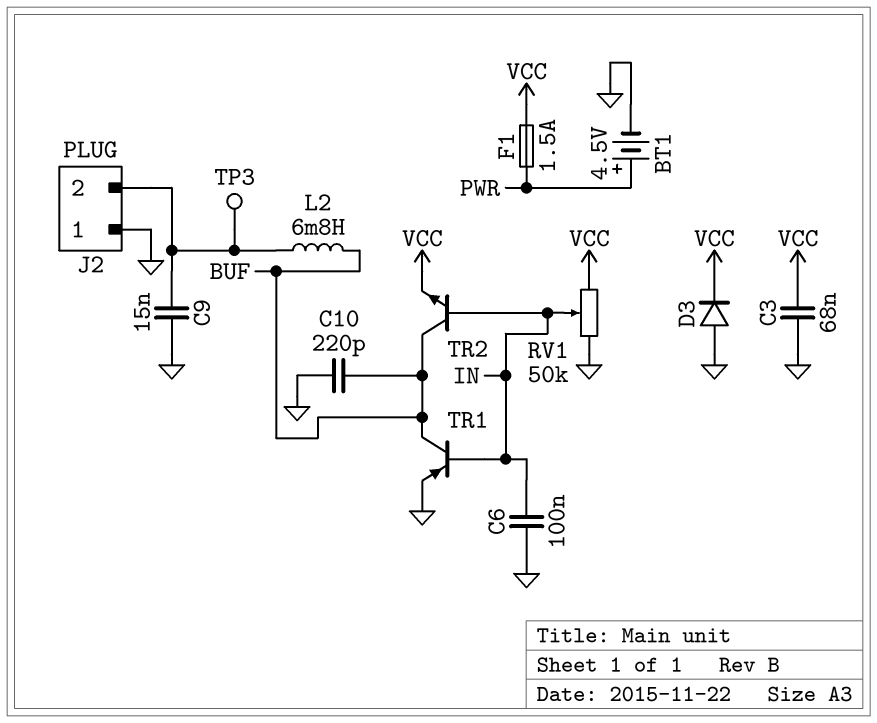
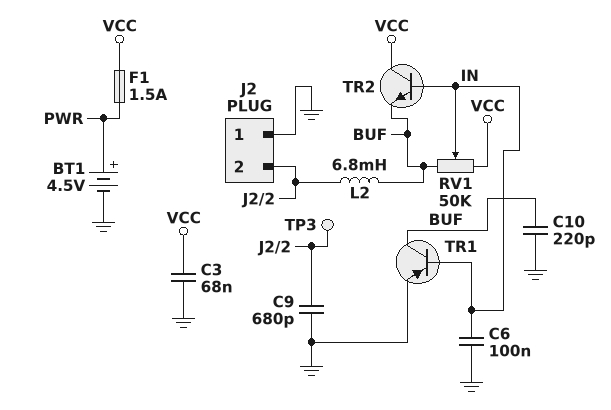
C9: 15nF (GND, J2/2) -> 680pF (GND, J2/2)
D3: diode (A GND, K VCC) -> none
RV1: 50k (GND, VCC, wiper IN) -> 50k (BUF, VCC, wiper IN)
TR2: NPN (B IN, C BUF, E VCC) -> NPN (B IN, C VCC, E BUF)

